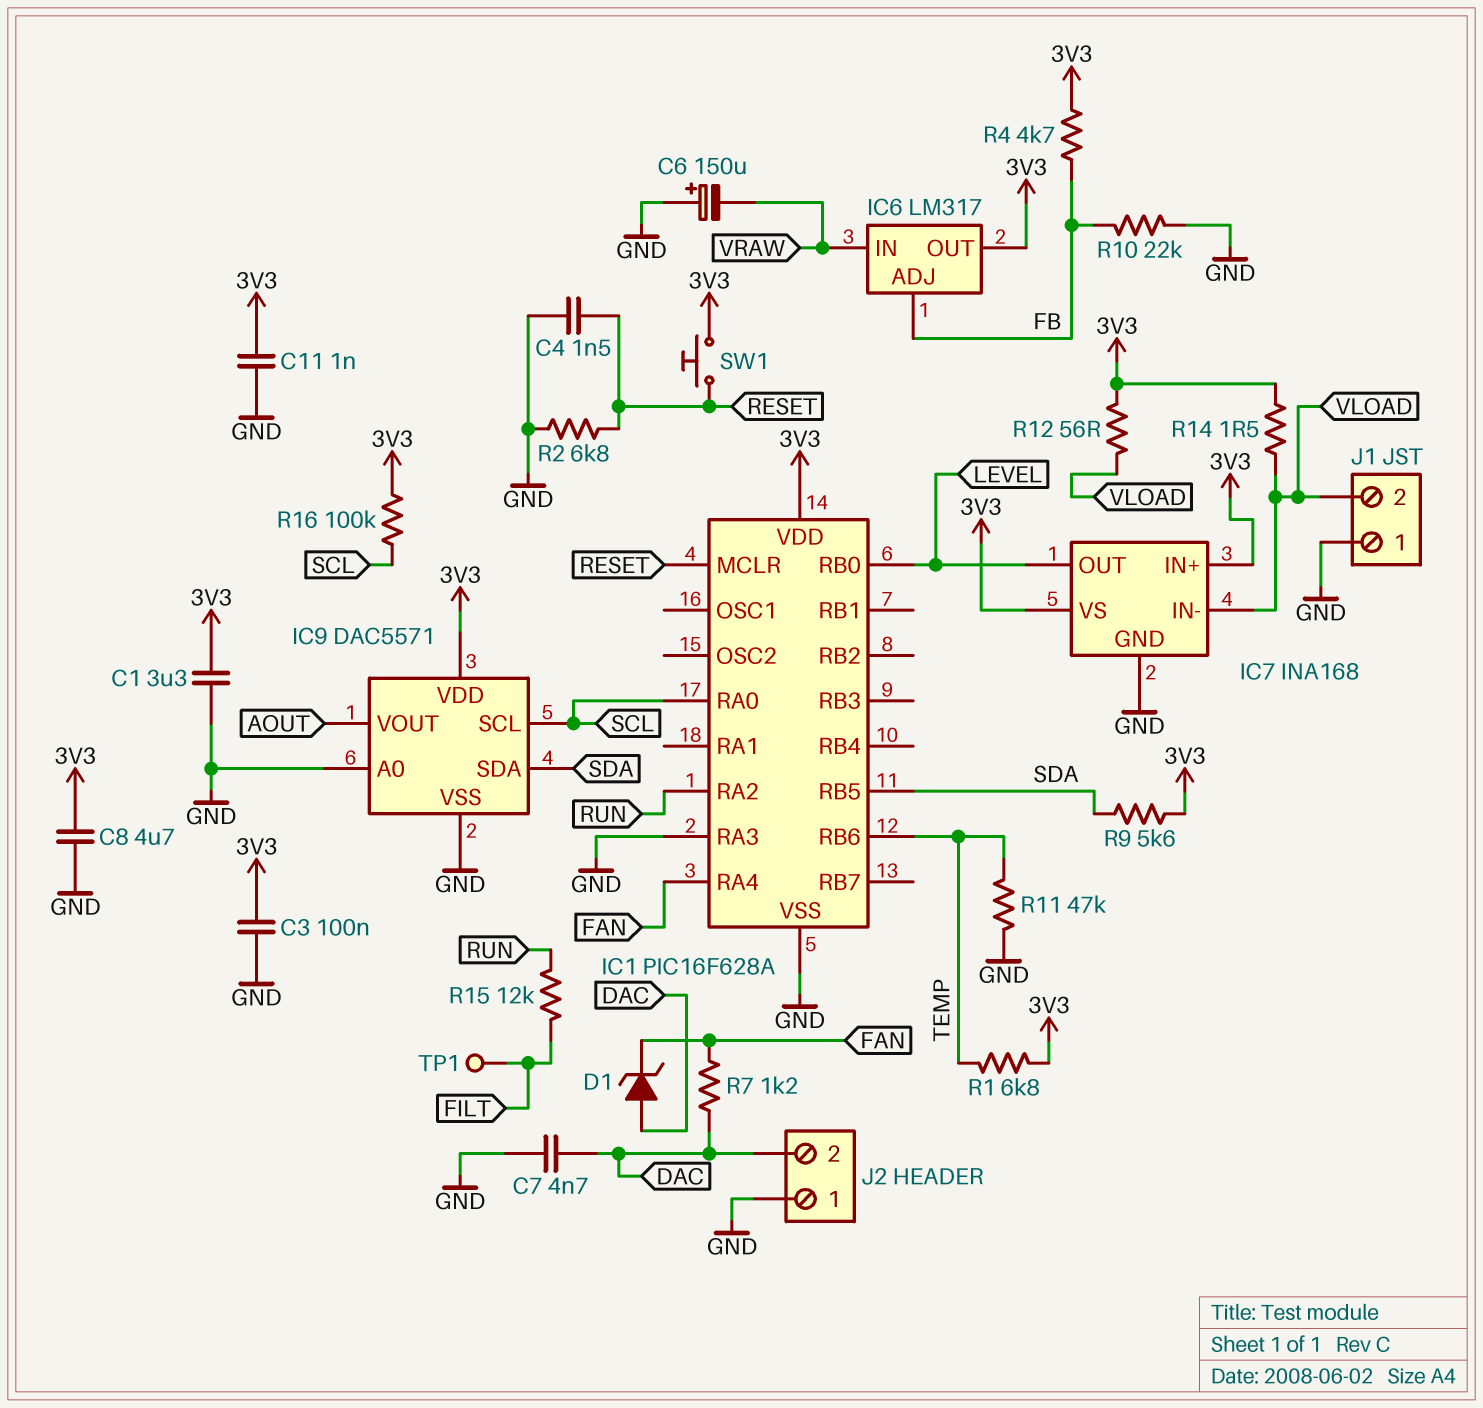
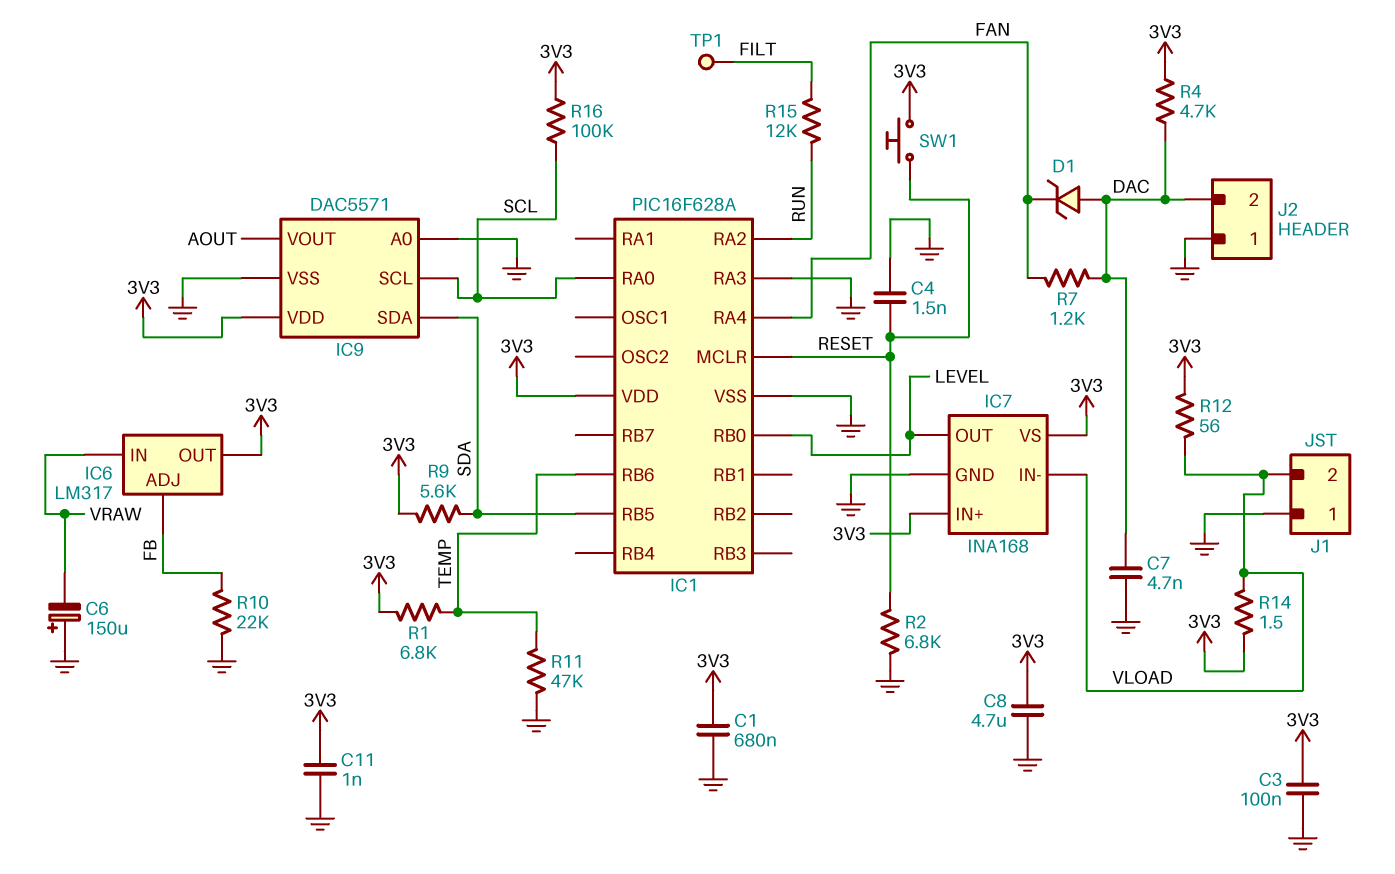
C1: 3.3uF (3V3, GND) -> 680nF (3V3, GND)
R4: 4.7k (3V3, FB) -> 4.7k (3V3, DAC)

